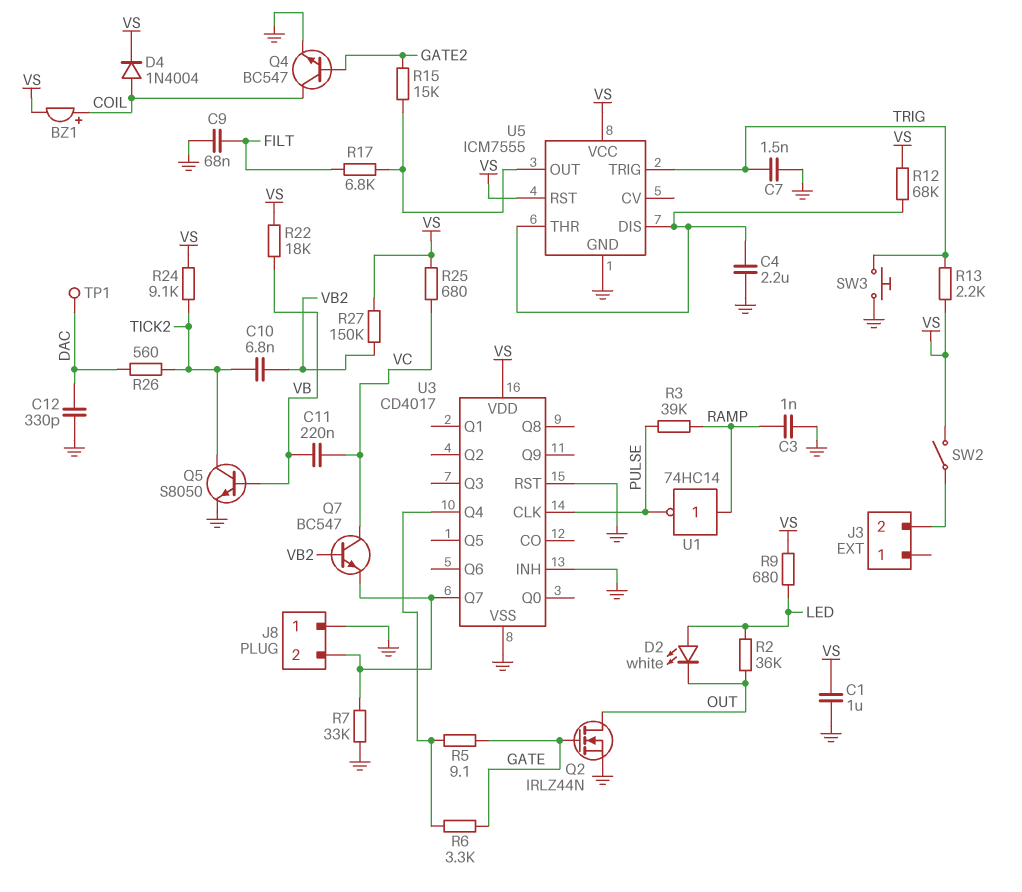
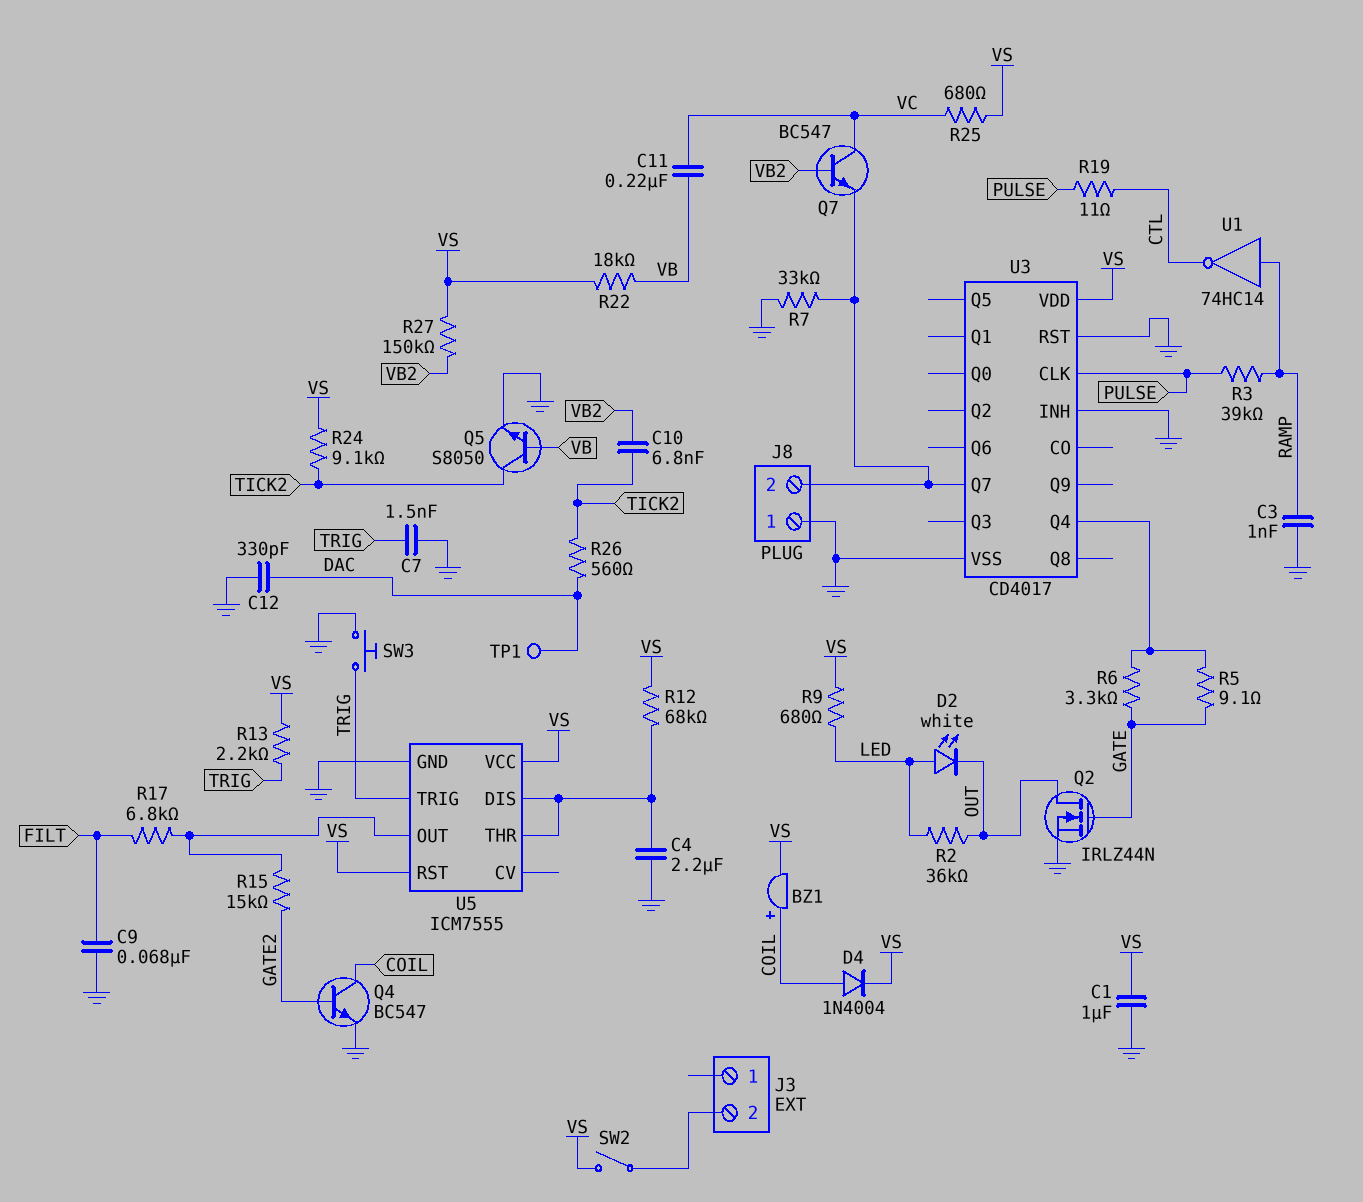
R19: none -> 11 (CTL, PULSE)
U1: NOT 74HC14 (in RAMP, out PULSE) -> NOT 74HC14 (in RAMP, out CTL)

